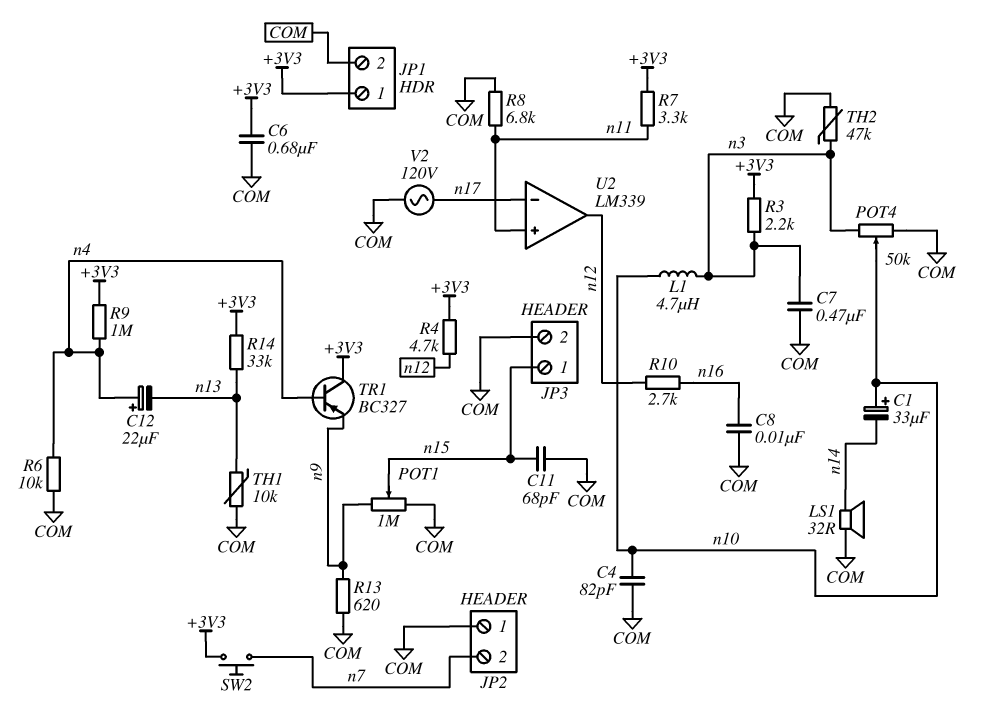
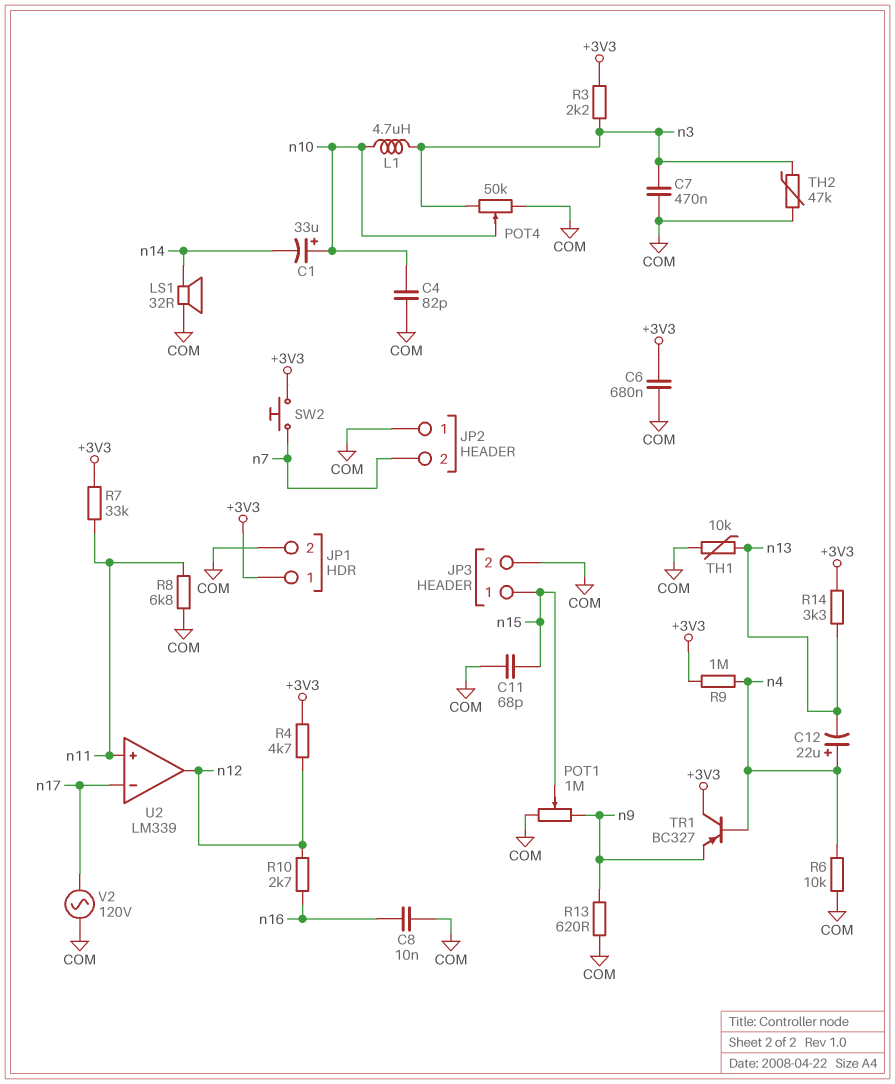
R7: 3.3k (+3V3, n11) -> 33k (+3V3, n11)
R14: 33k (+3V3, n13) -> 3.3k (+3V3, n13)

